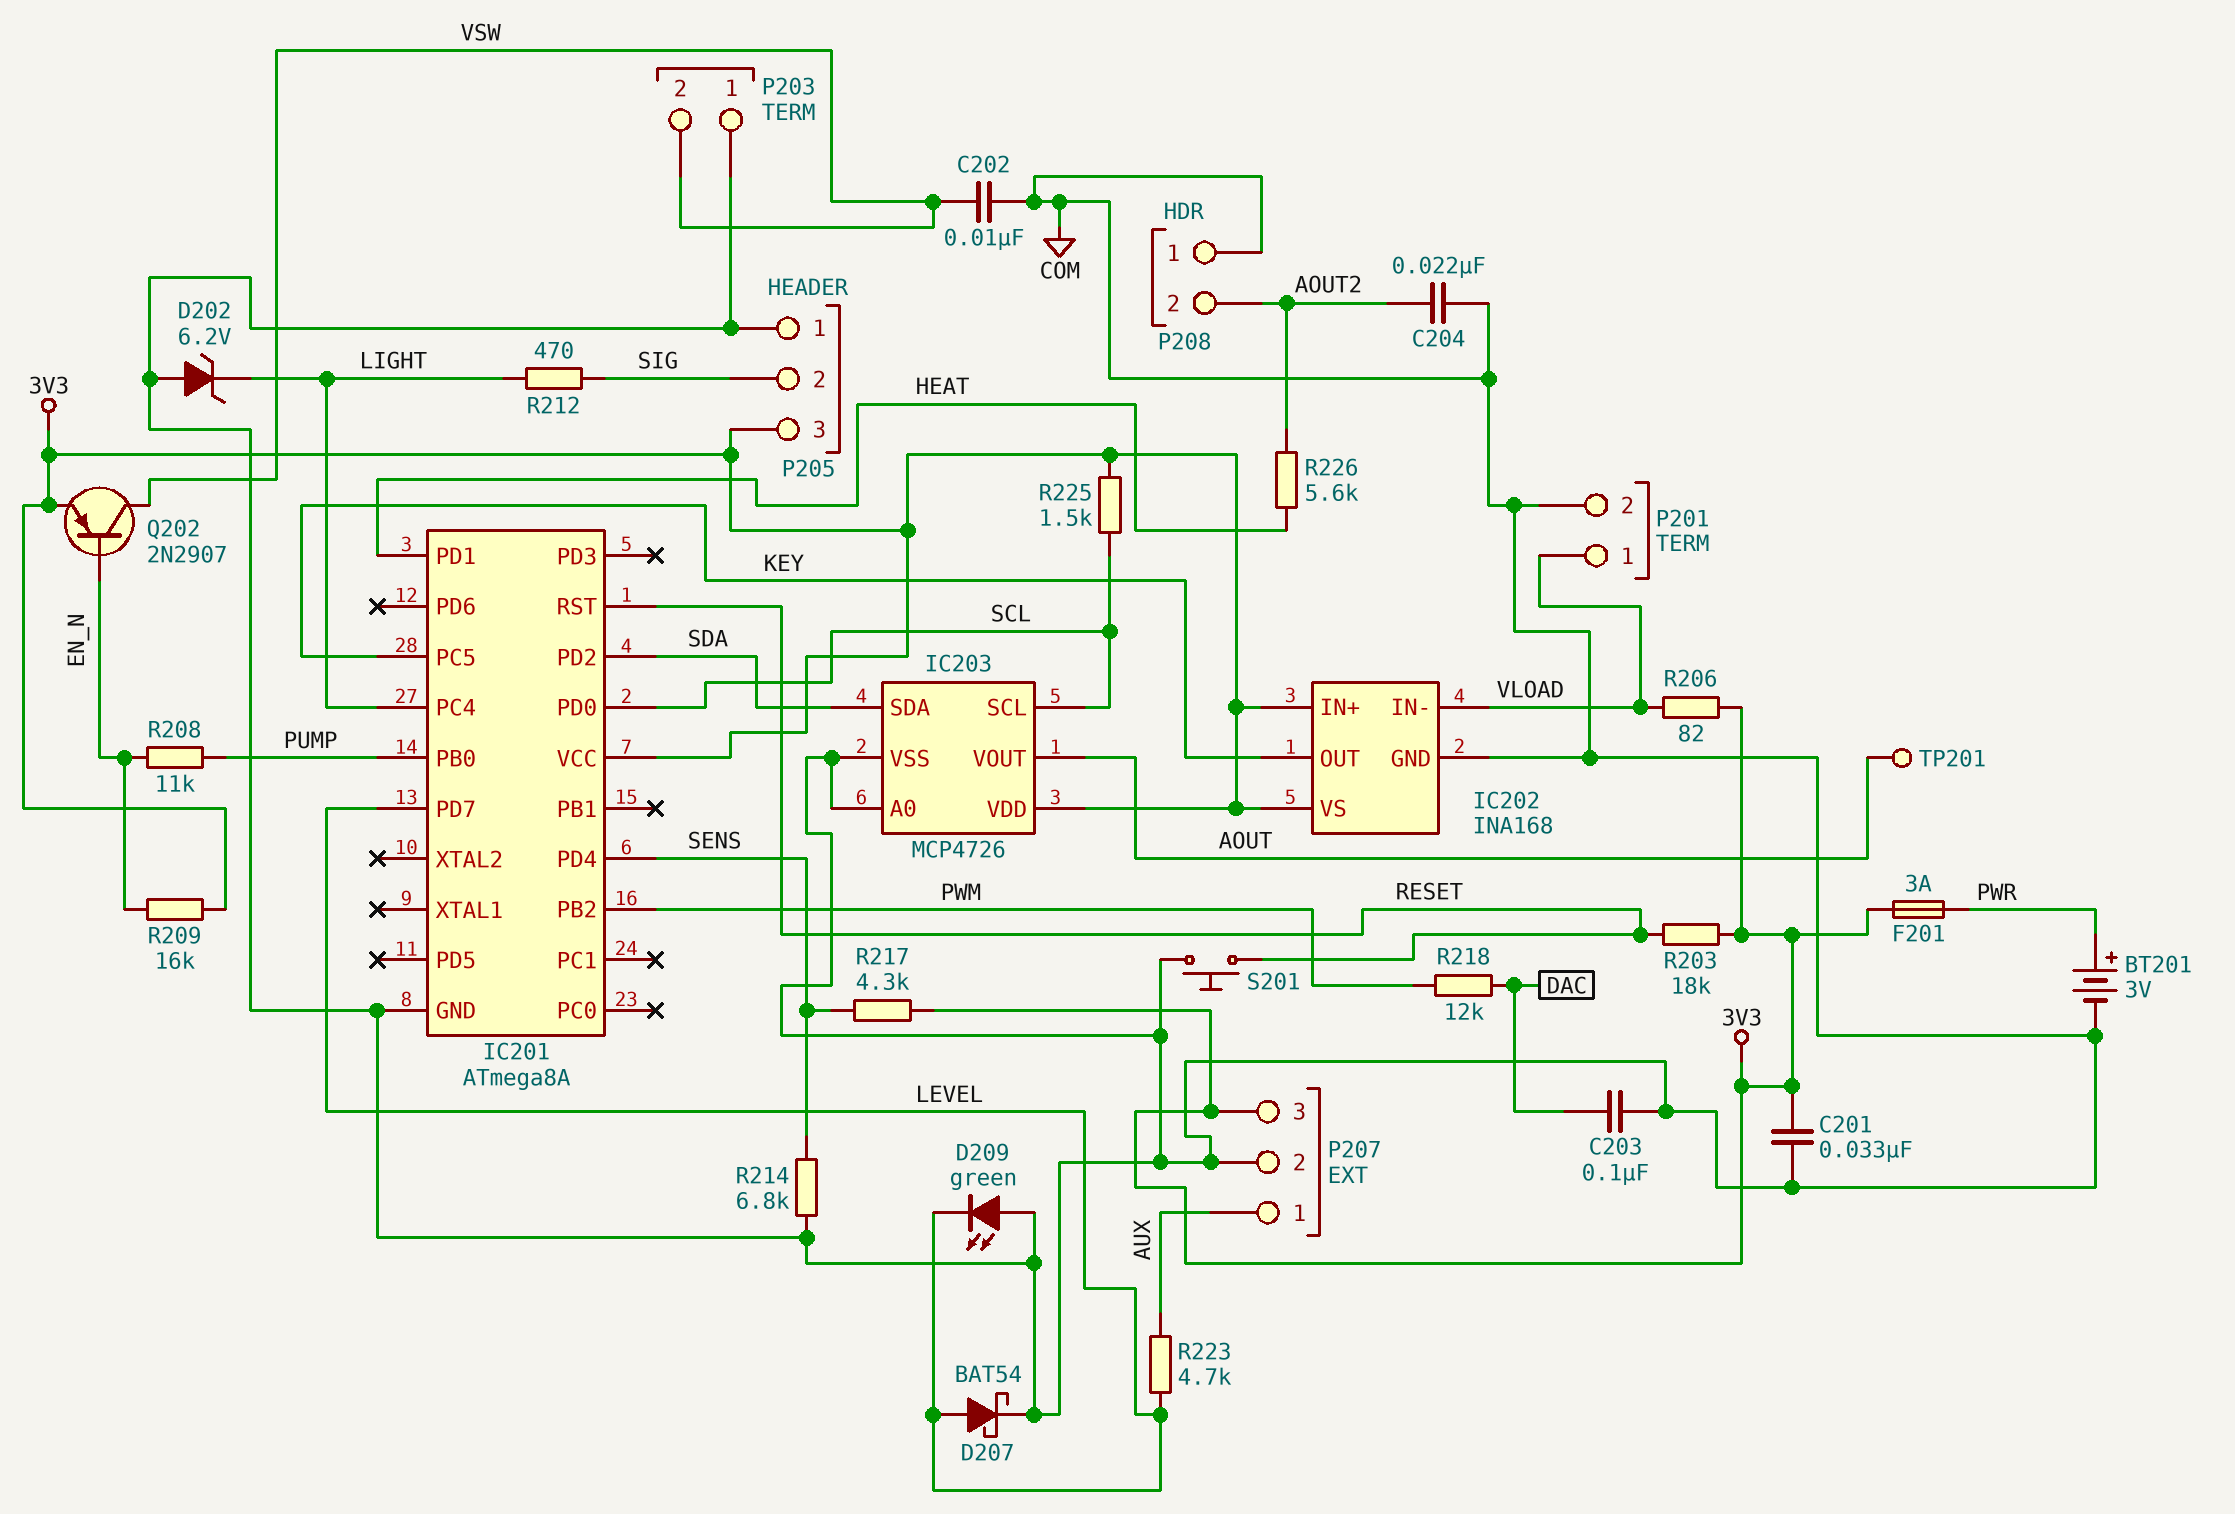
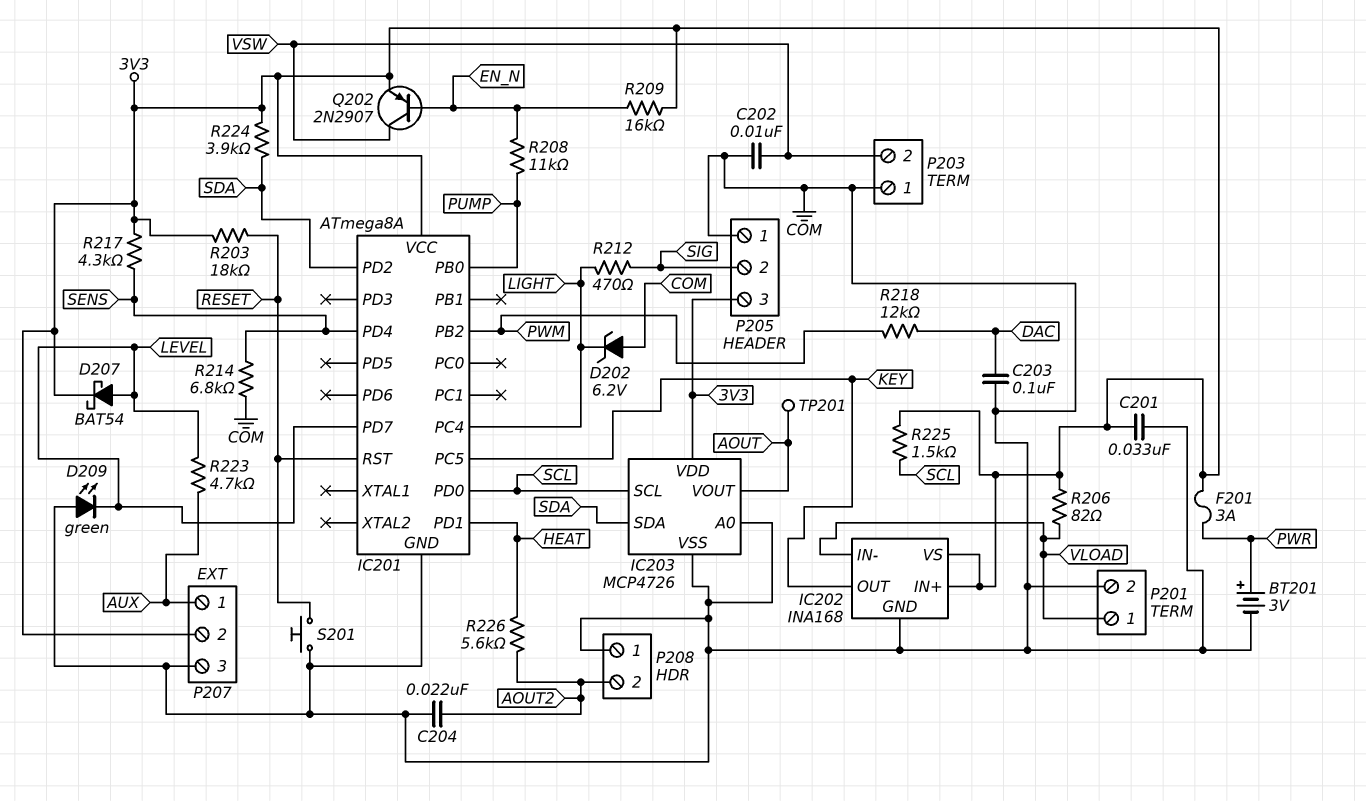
D207: schottky BAT54 (A LEVEL, K COM) -> schottky BAT54 (A LEVEL, K 3V3)
P207 pin 2: COM -> 3V3
P207 pin 3: 3V3 -> COM
R224: none -> 3.9k (3V3, SDA)

